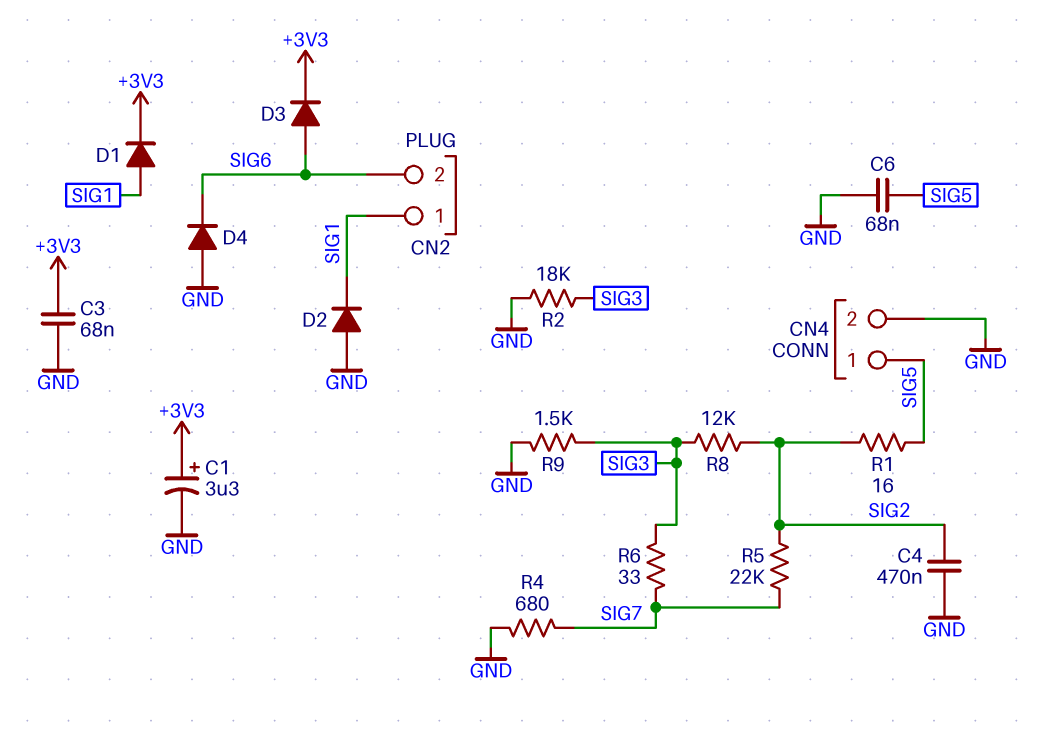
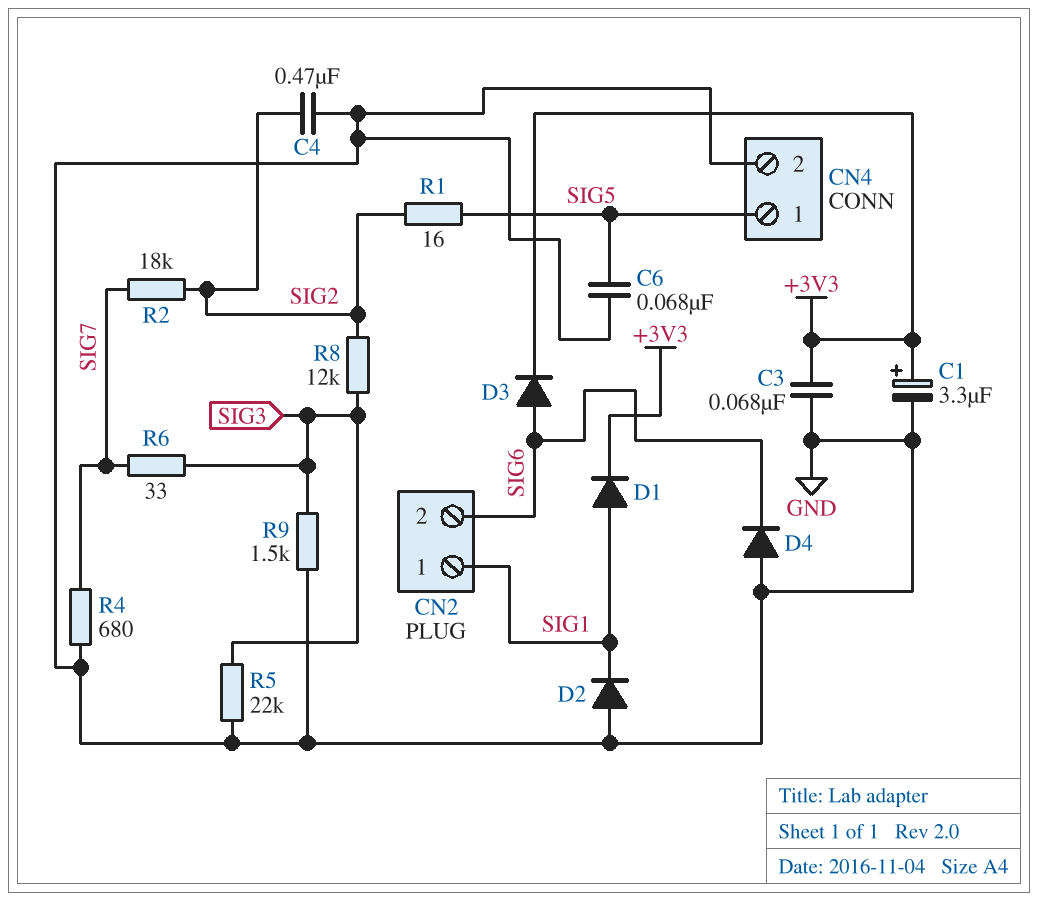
R2: 18k (GND, SIG3) -> 18k (SIG2, SIG7)
R5: 22k (SIG2, SIG7) -> 22k (GND, SIG3)

